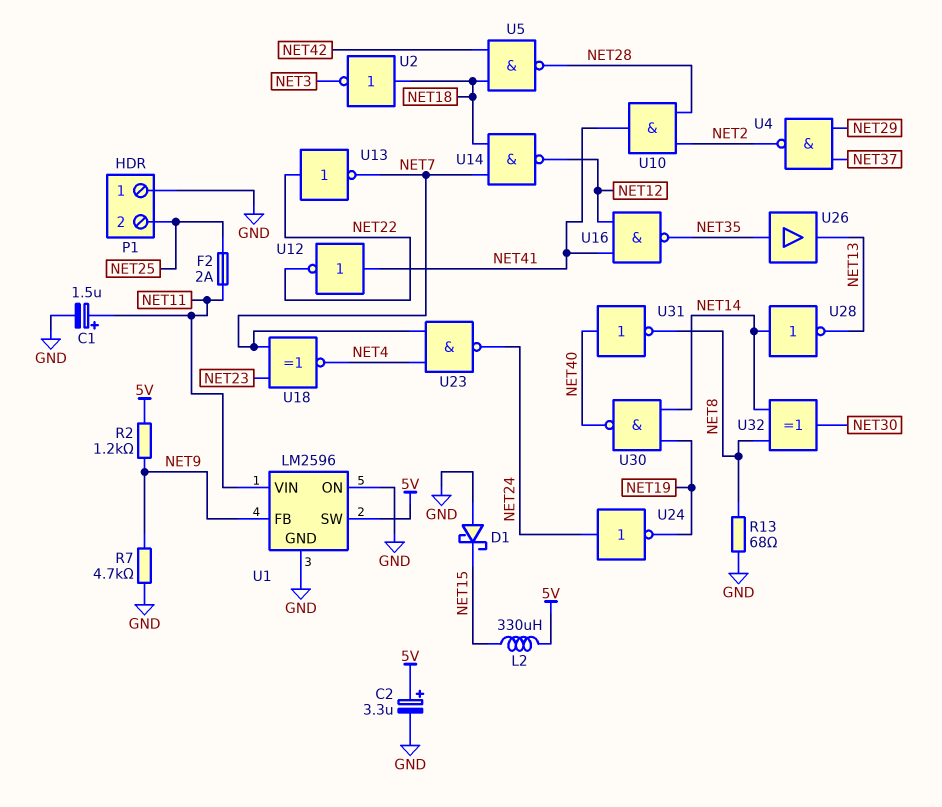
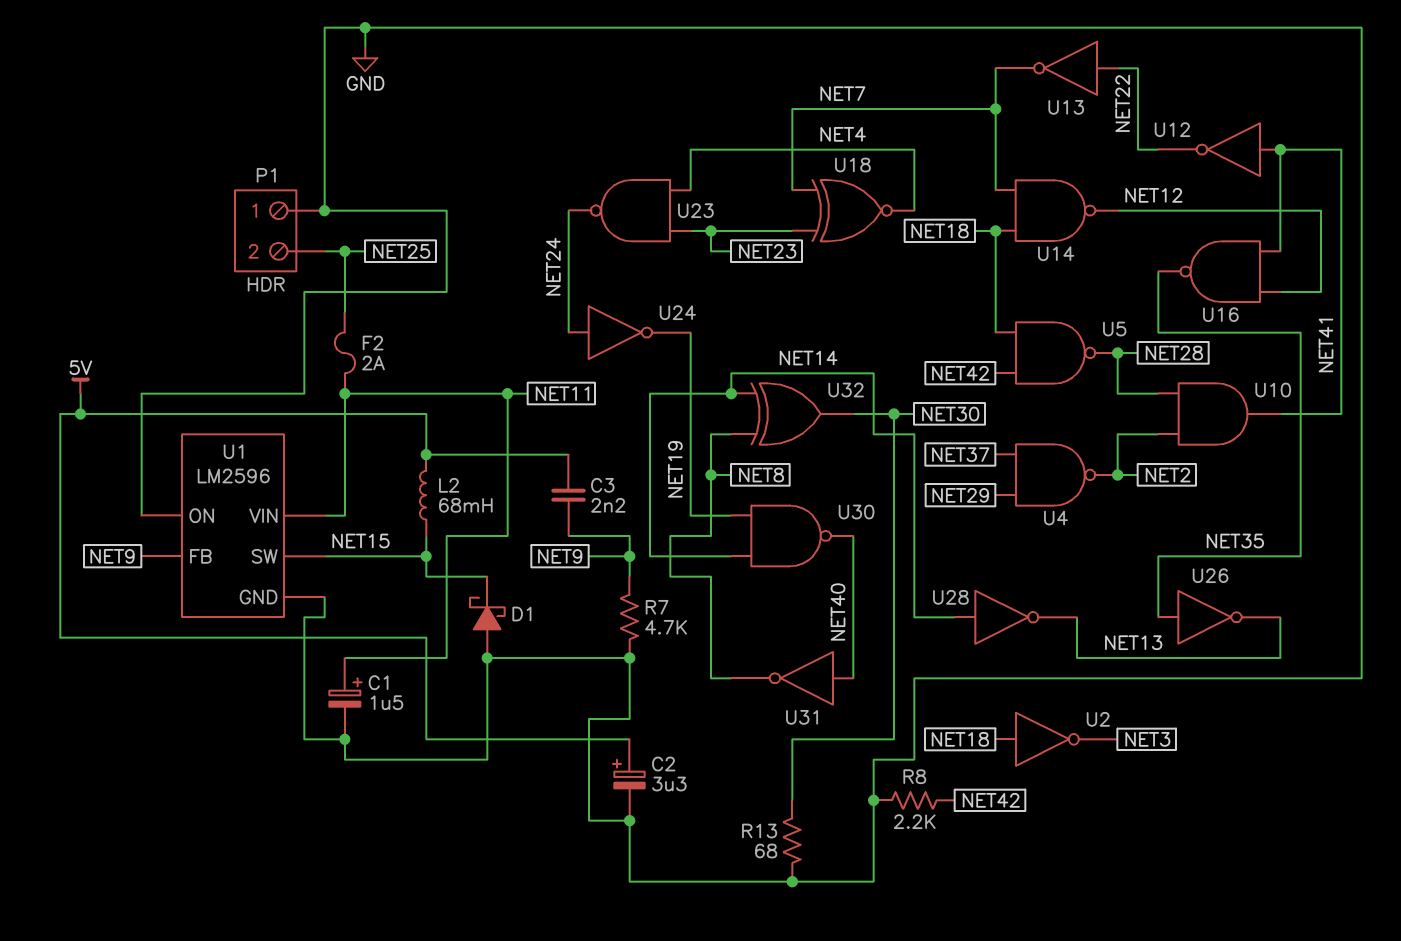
C3: none -> 2.2nF (5V, NET9)
L2: 330uH (5V, NET15) -> 68mH (5V, NET15)
R2: 1.2k (5V, NET9) -> none
R8: none -> 2.2k (GND, NET42)
R13: 68 (GND, NET8) -> 68 (GND, NET30)
U1 pin SW: 5V -> NET15
U23: NAND (in NET4, in NET7, out NET24) -> NAND (in NET4, in NET23, out NET24)
U26: buffer (in NET35, out NET13) -> NOT (in NET35, out NET13)

